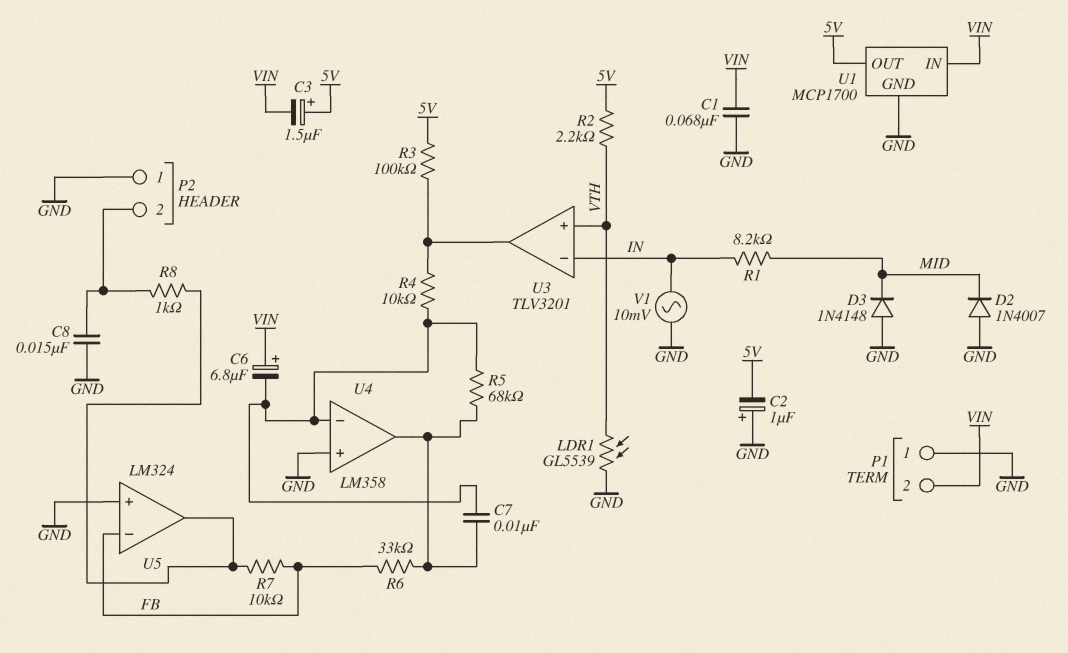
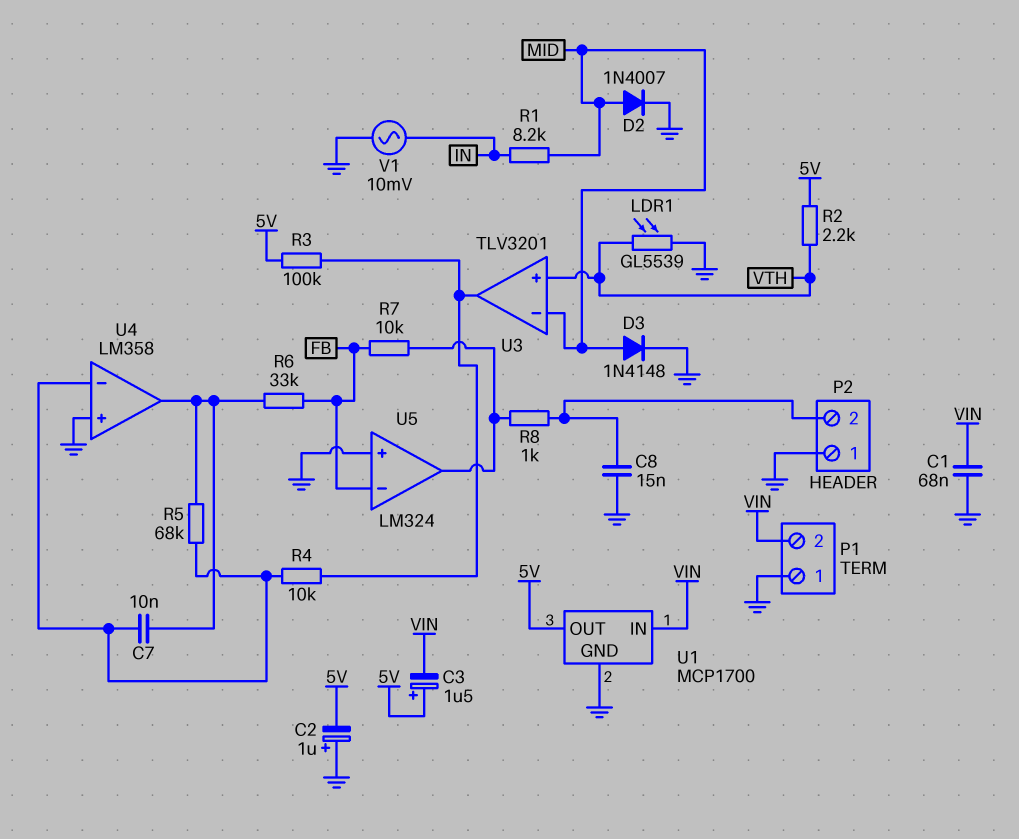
C6: 6.8uF (plus VIN, minus U4/in-) -> none
D2: diode 1N4007 (A GND, K MID) -> diode 1N4007 (A MID, K GND)
D3: diode 1N4148 (A GND, K MID) -> diode 1N4148 (A MID, K GND)
U3 pin in-: IN -> MID

